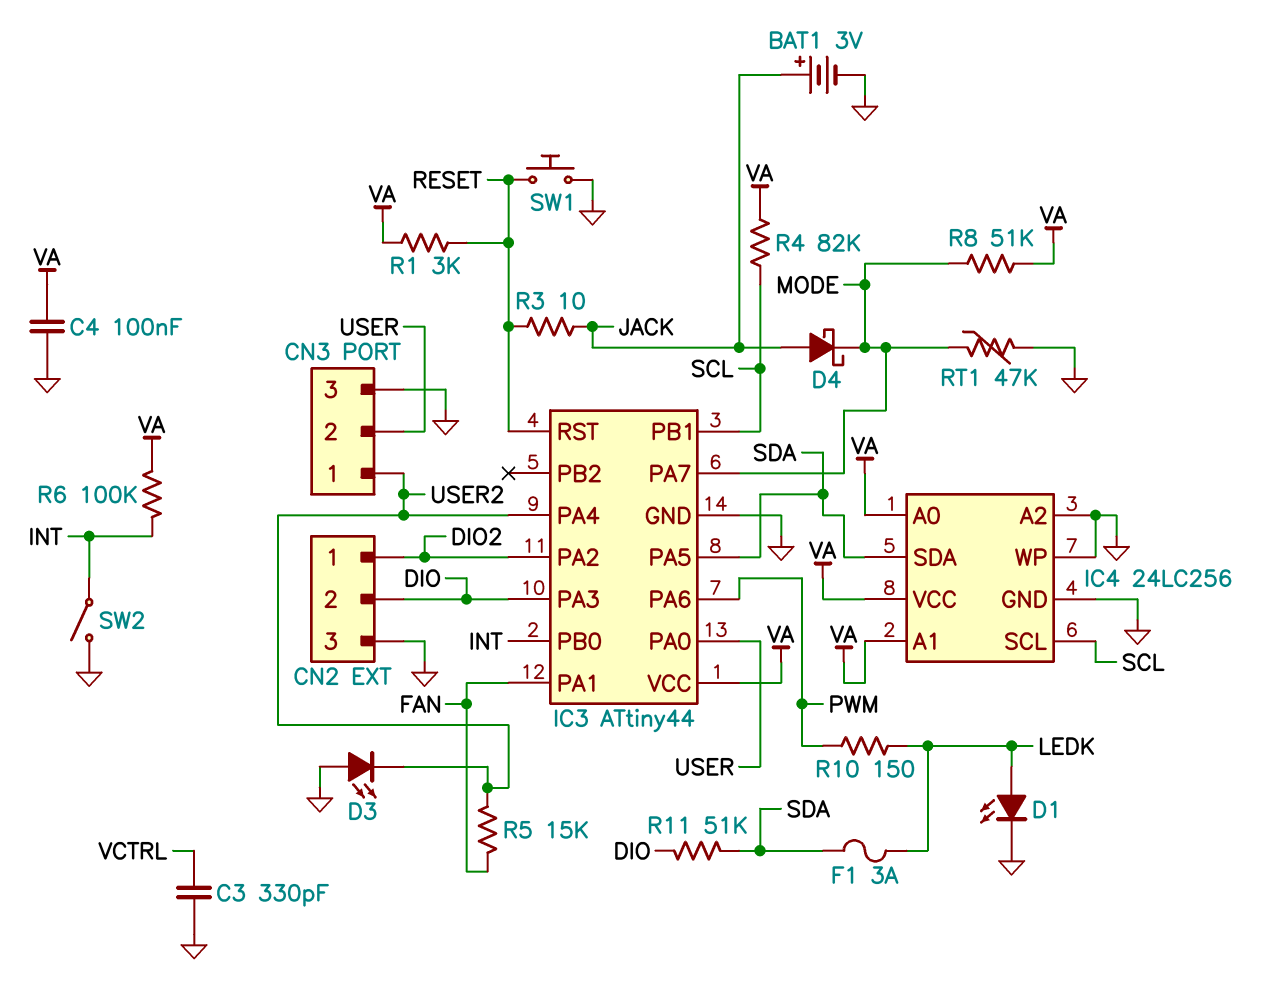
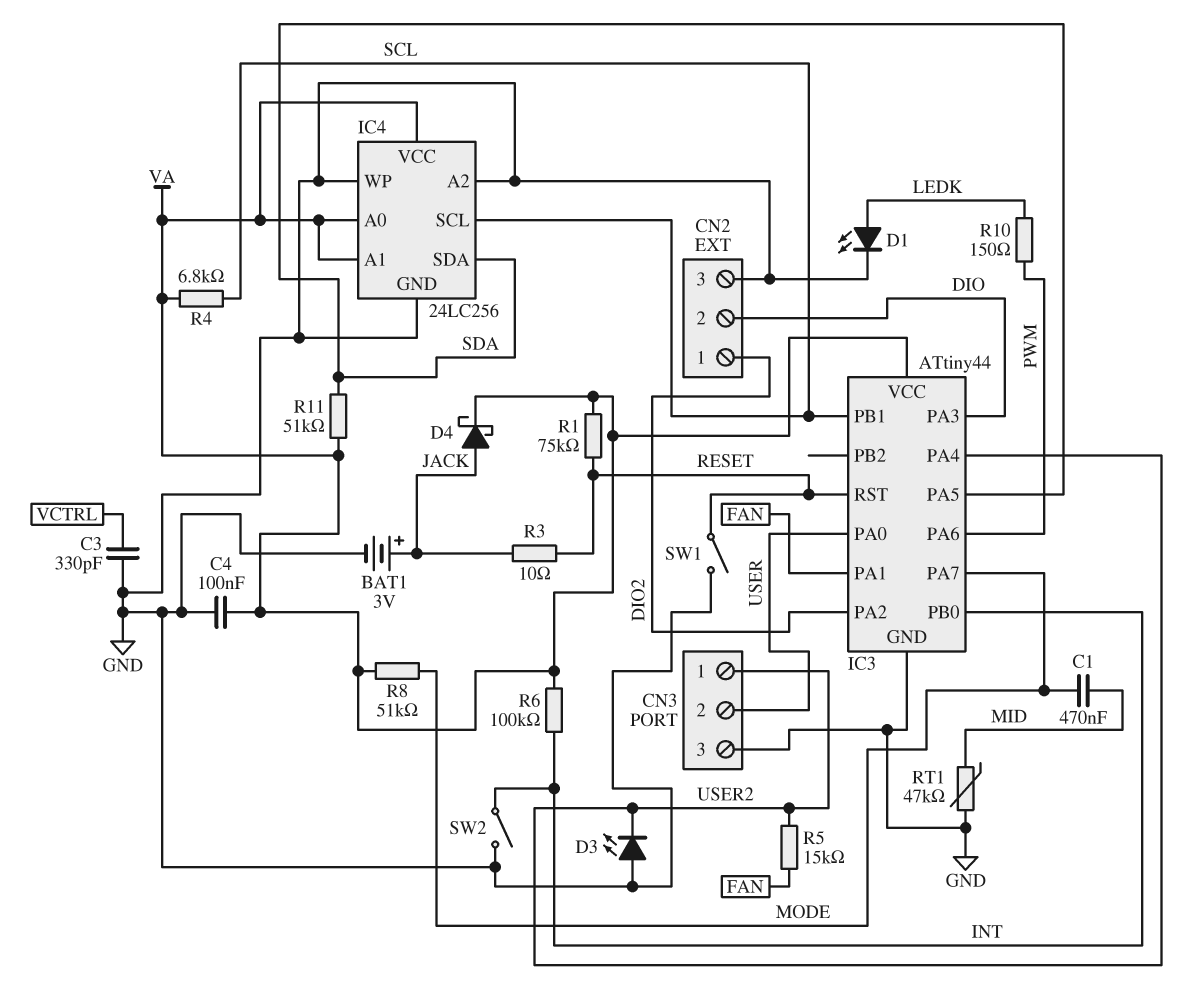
C1: none -> 470nF (MID, MODE)
D4: schottky (A JACK, K MODE) -> schottky (A JACK, K VA)
F1: 3A (LEDK, SDA) -> none
R1: 3k (RESET, VA) -> 75k (RESET, VA)
R4: 82k (SCL, VA) -> 6.8k (SCL, VA)
R11: 51k (DIO, SDA) -> 51k (SDA, VA)
RT1: 47k (GND, MODE) -> 47k (GND, MID)
SW1: button (GND, RESET) -> switch (GND, RESET)

